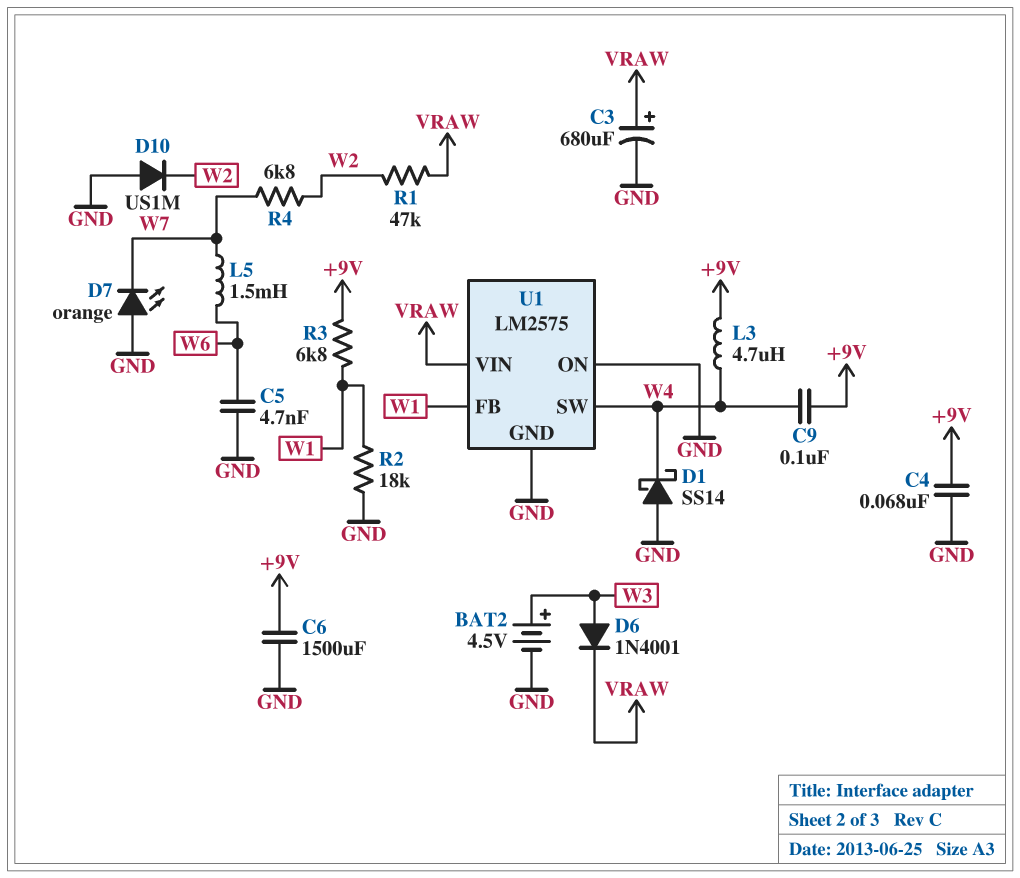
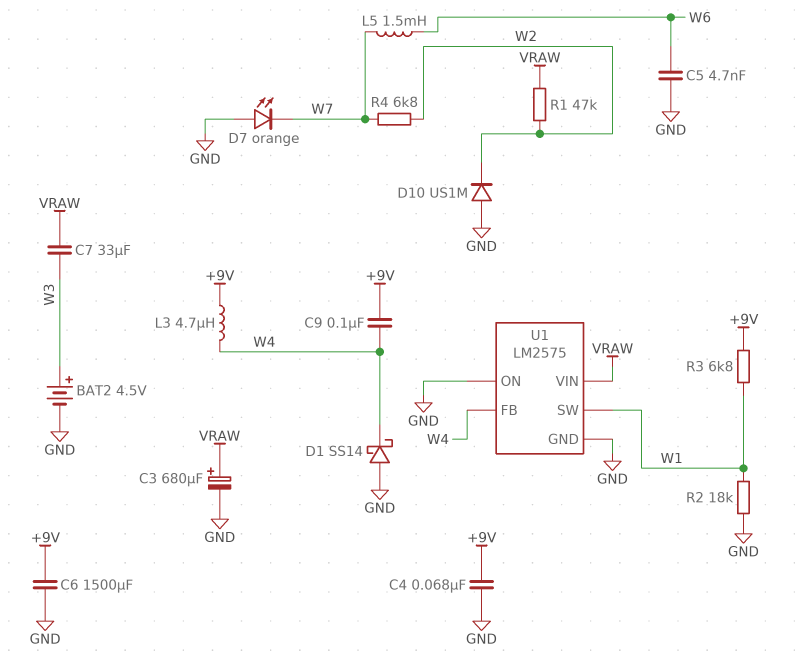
C7: none -> 33uF (VRAW, W3)
D6: diode 1N4001 (A W3, K VRAW) -> none
U1 pin FB: W1 -> W4
U1 pin SW: W4 -> W1

